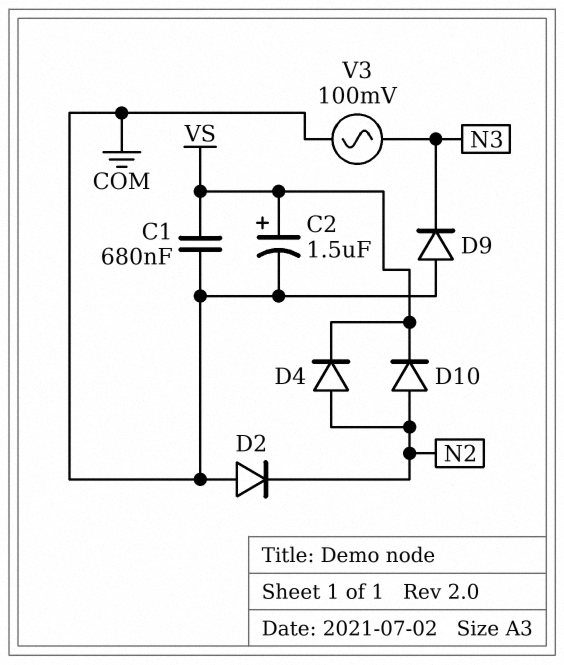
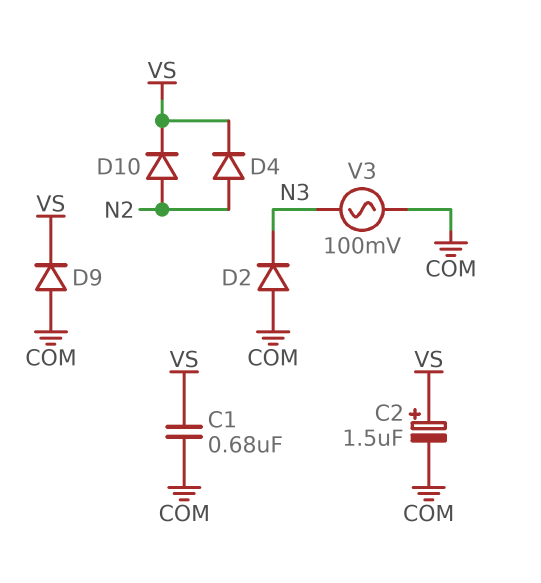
D2: diode (A COM, K N2) -> diode (A COM, K N3)
D9: diode (A COM, K N3) -> diode (A COM, K VS)

